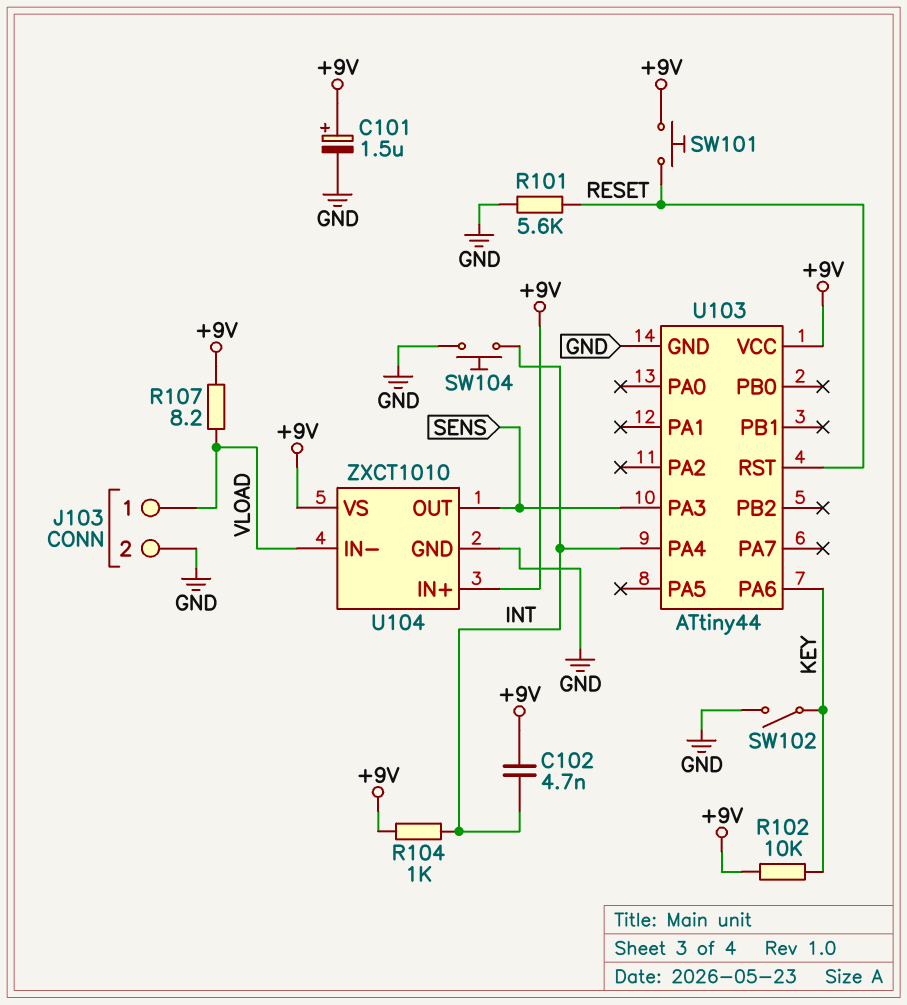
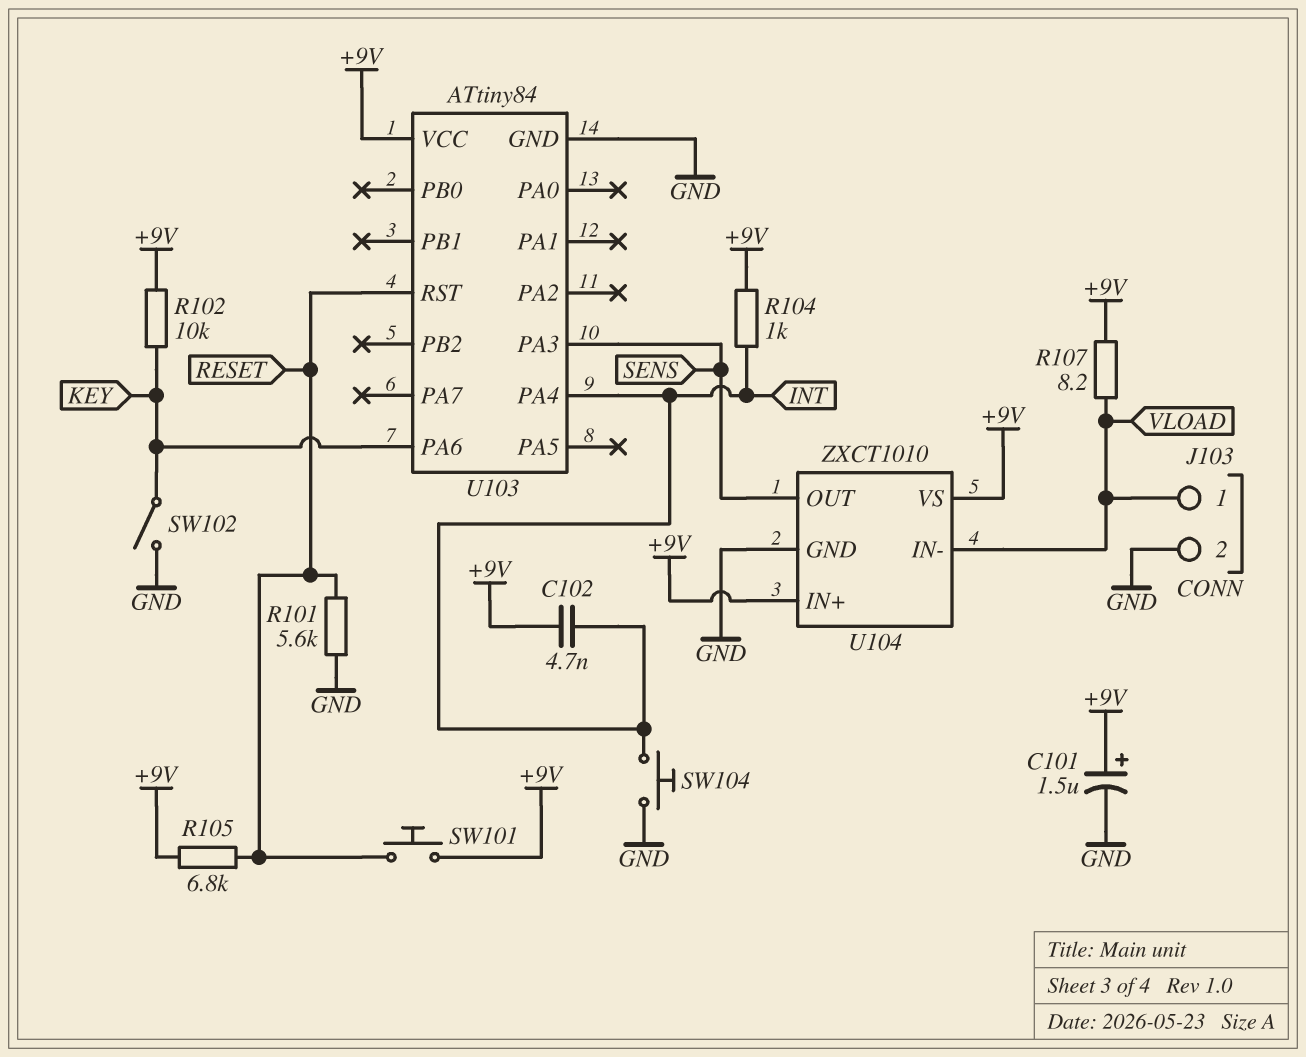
R105: none -> 6.8k (+9V, RESET)
U103: ATtiny44 -> ATtiny84

